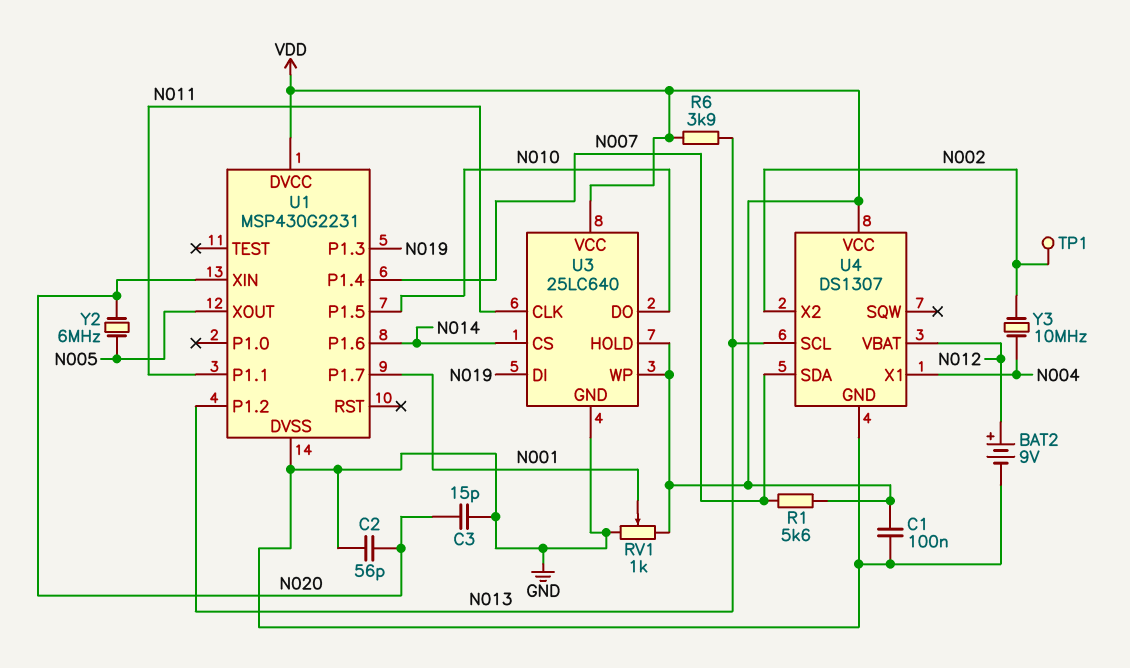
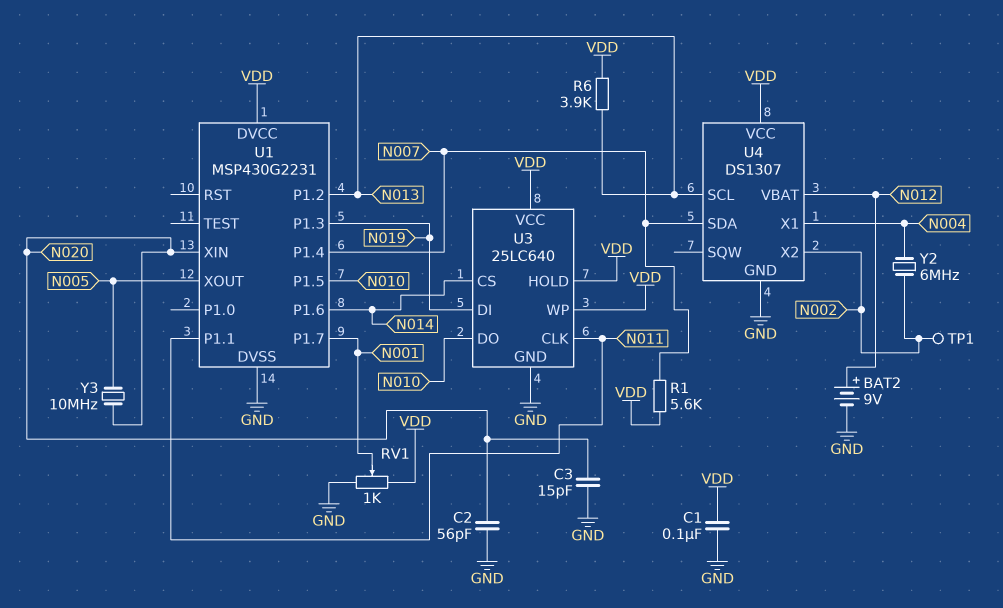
Y2: 6MHz (N005, N020) -> 6MHz (N002, N004)
Y3: 10MHz (N002, N004) -> 10MHz (N005, N020)

